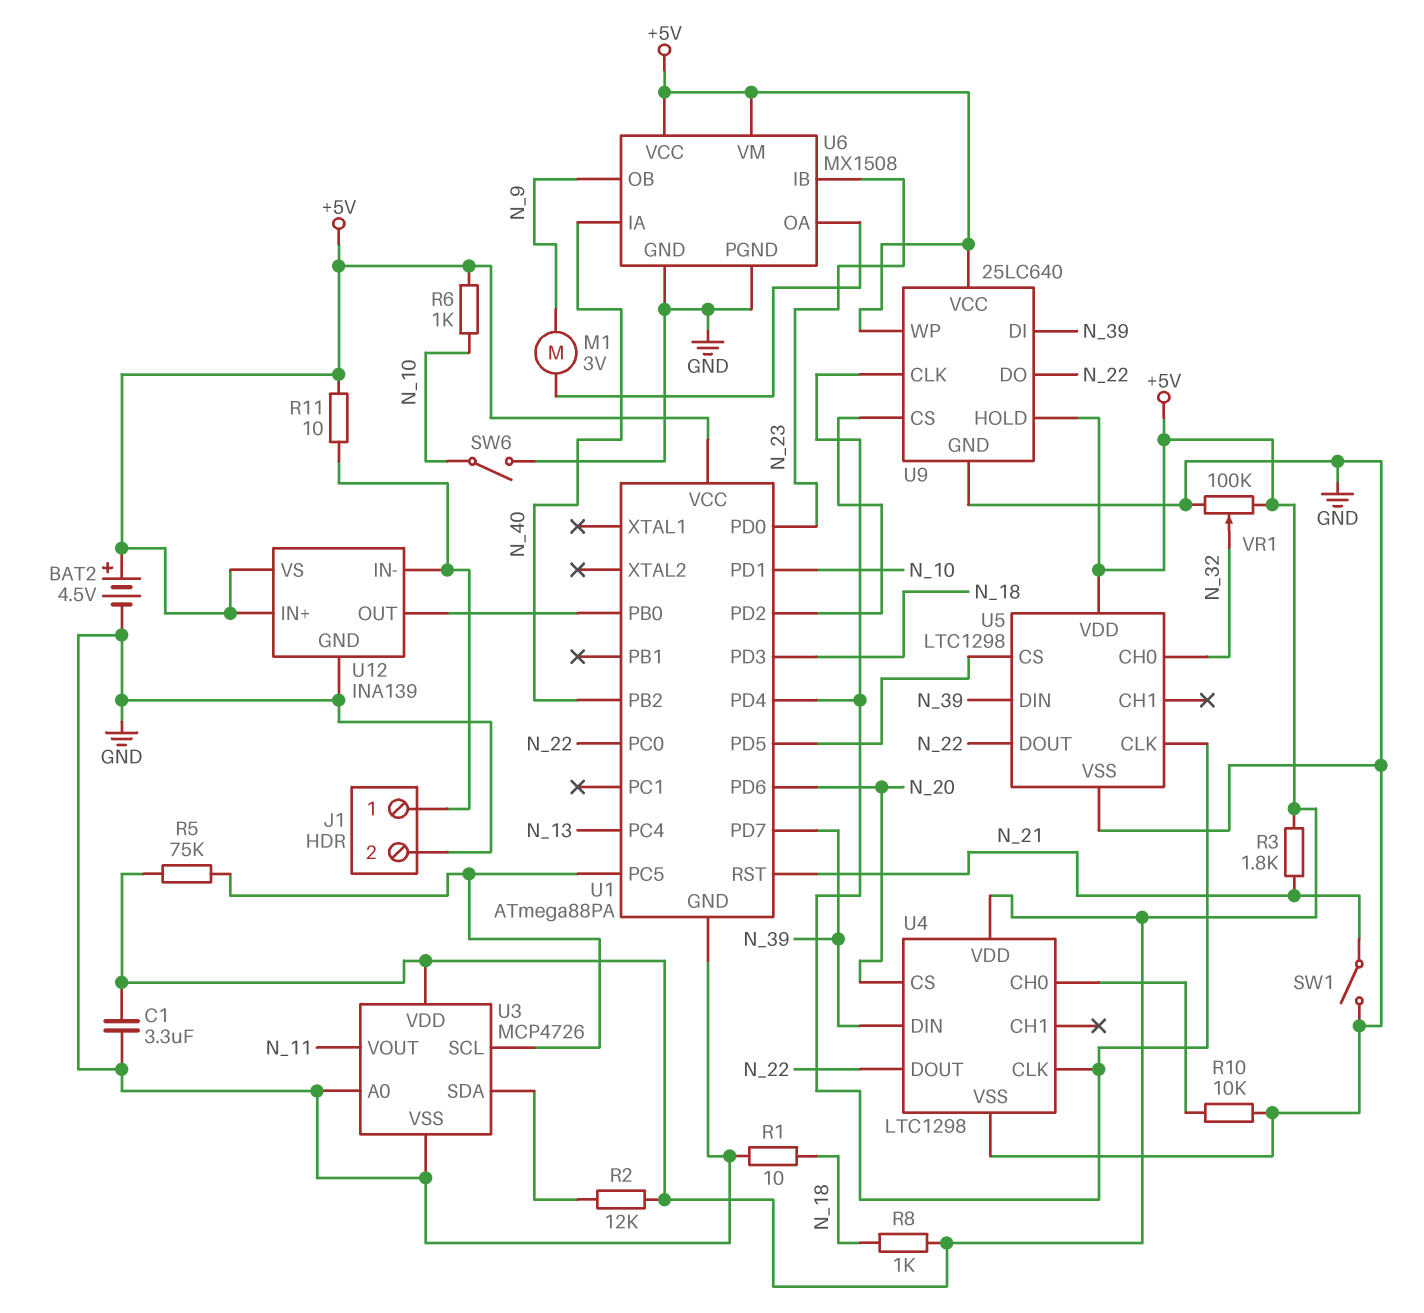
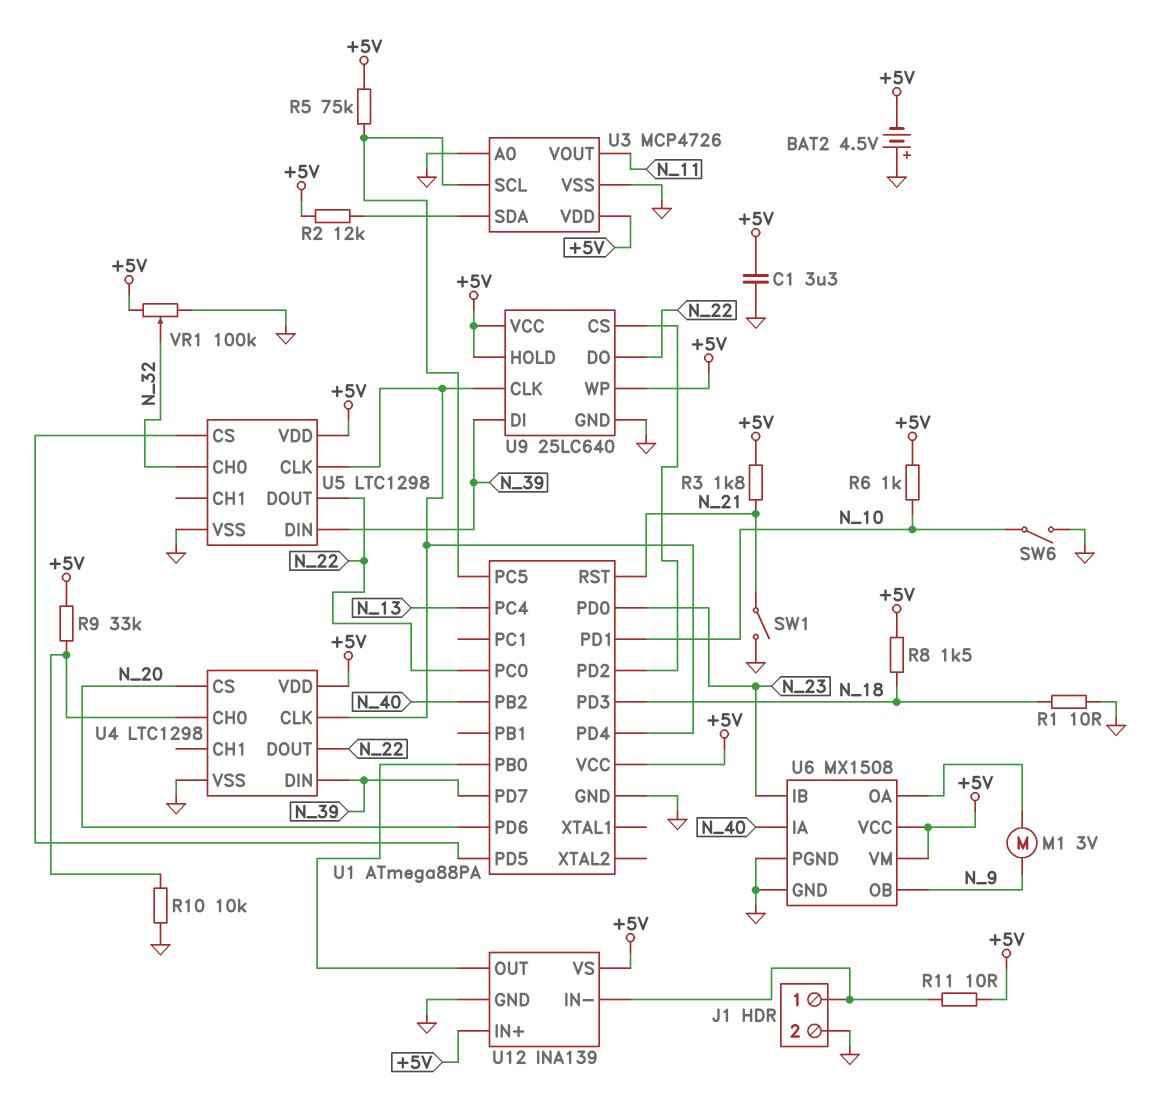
BAT2: 4.5V (plus +5V, minus GND) -> 4.5V (plus GND, minus +5V)
R8: 1k (+5V, N_18) -> 1.5k (+5V, N_18)
R9: none -> 33k (+5V, U4/CH0)

